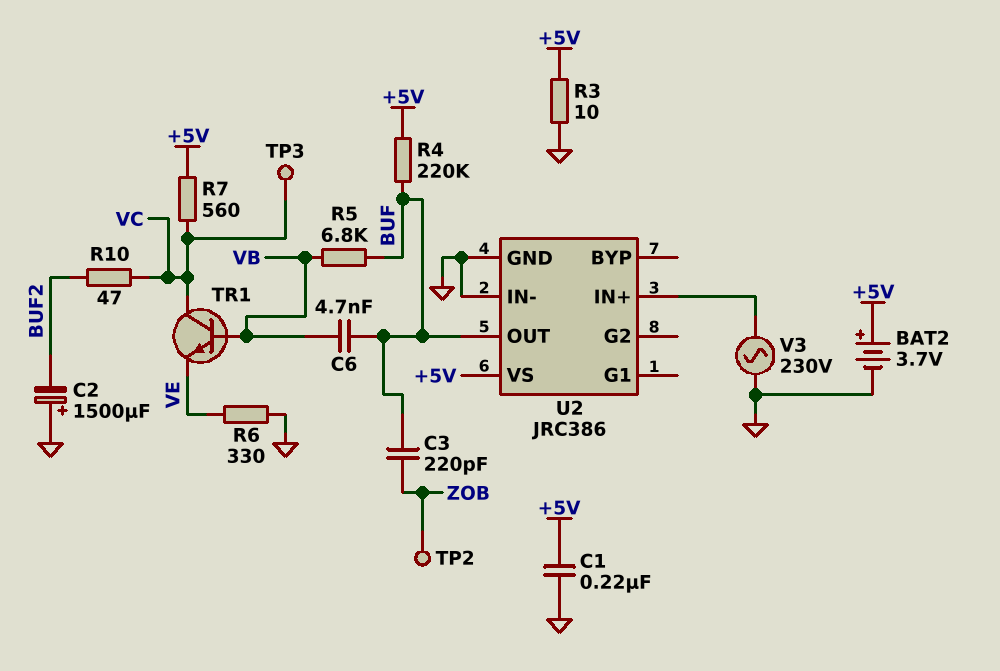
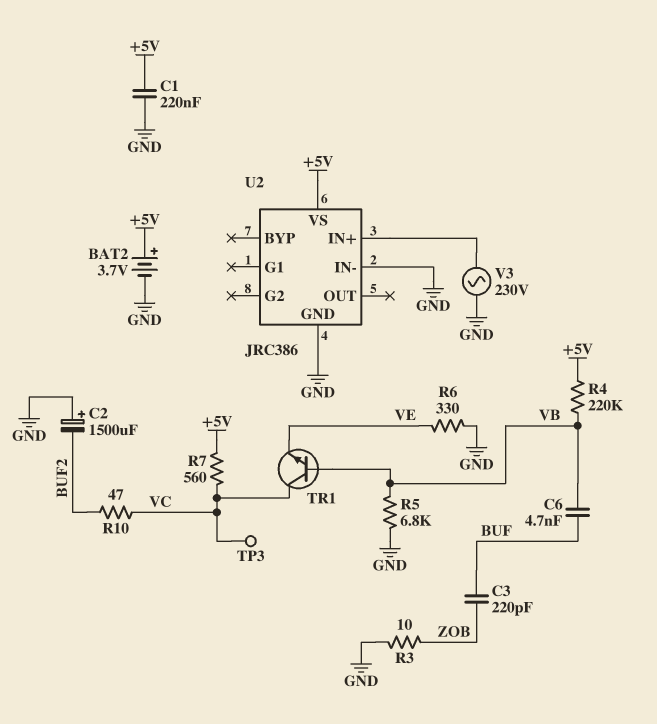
R3: 10 (+5V, GND) -> 10 (GND, ZOB)
R4: 220k (+5V, BUF) -> 220k (+5V, VB)
R5: 6.8k (BUF, VB) -> 6.8k (GND, VB)
TP2: test point (ZOB) -> none
U2 pin OUT: BUF -> none

